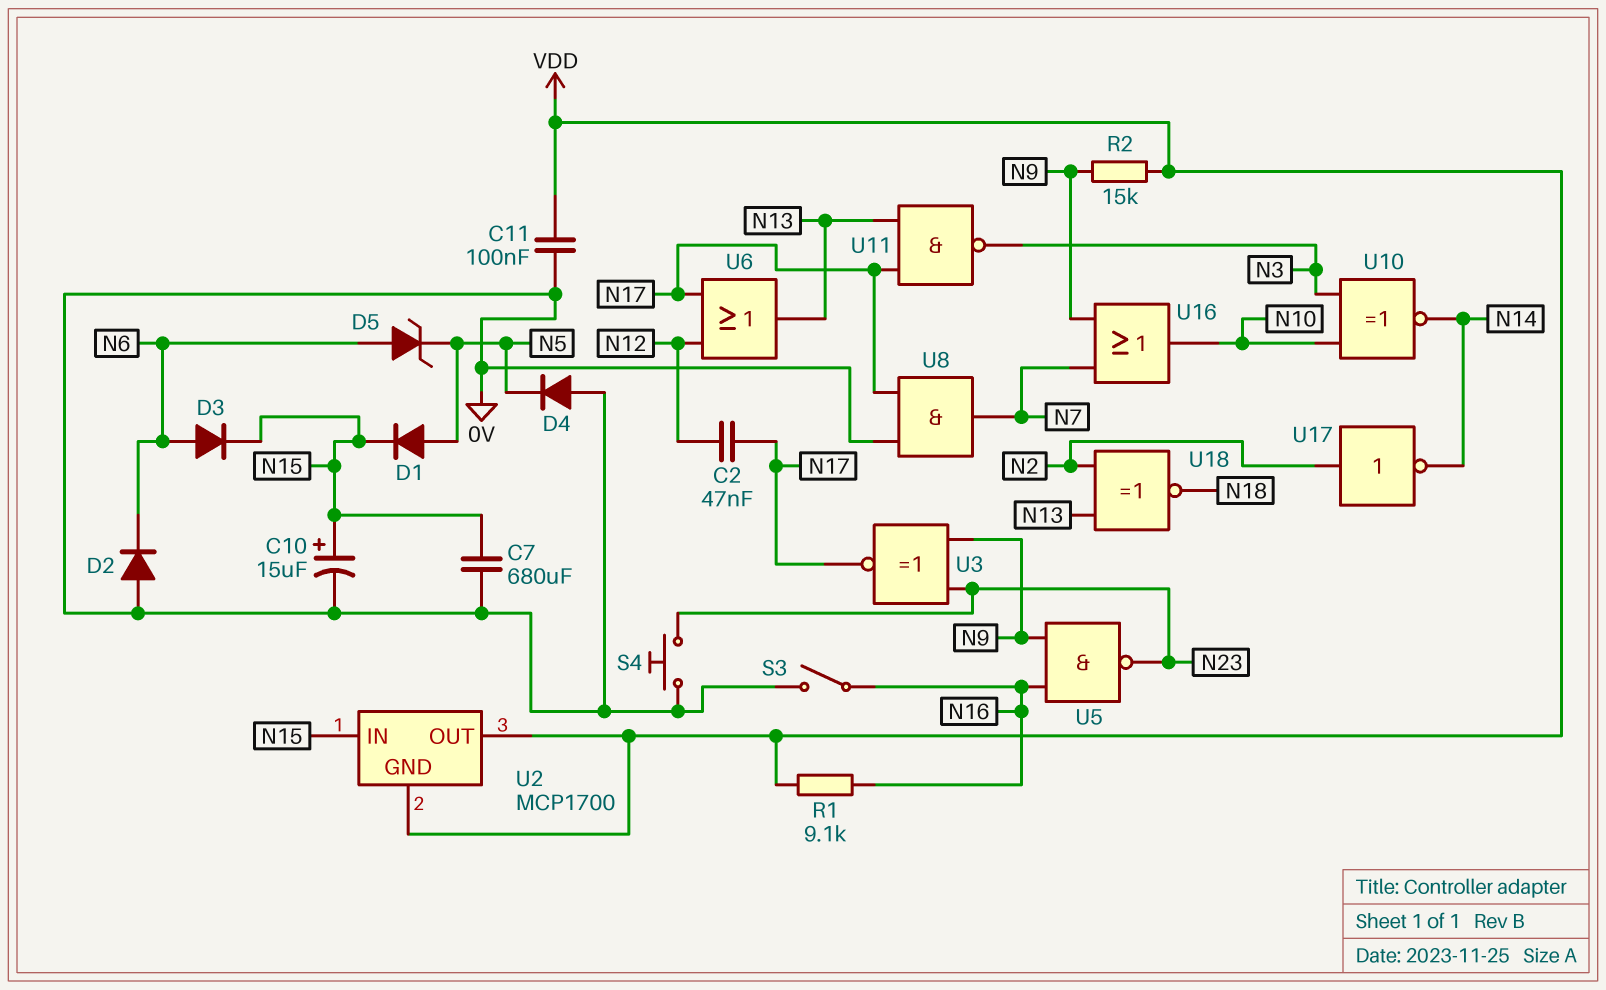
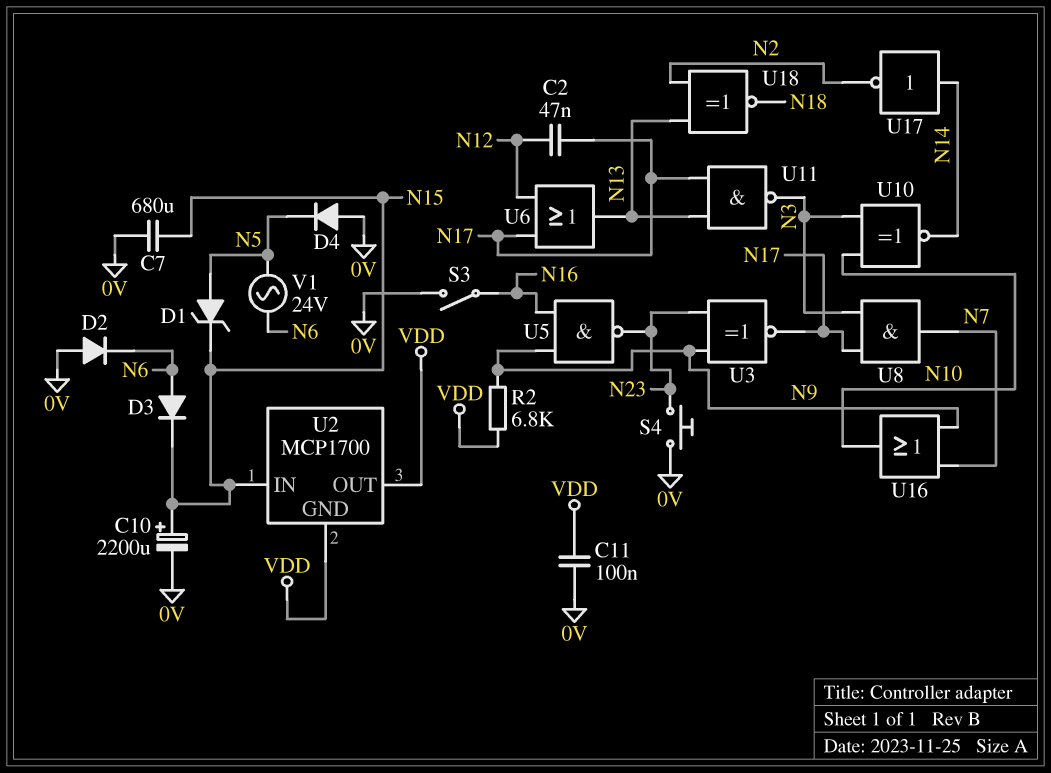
C10: 15uF (plus N15, minus 0V) -> 2200uF (plus N15, minus 0V)
D1: diode (A N5, K N15) -> zener (A N5, K N15)
D5: zener (A N6, K N5) -> none
R1: 9.1k (N16, VDD) -> none
R2: 15k (N9, VDD) -> 6.8k (N9, VDD)
U8: AND (in 0V, in N17, out N7) -> AND (in N3, in N17, out N7)
U17: NOT (in N2, out N14) -> NOT (in N14, out N2)
V1: none -> AC 24V (N5, N6)

